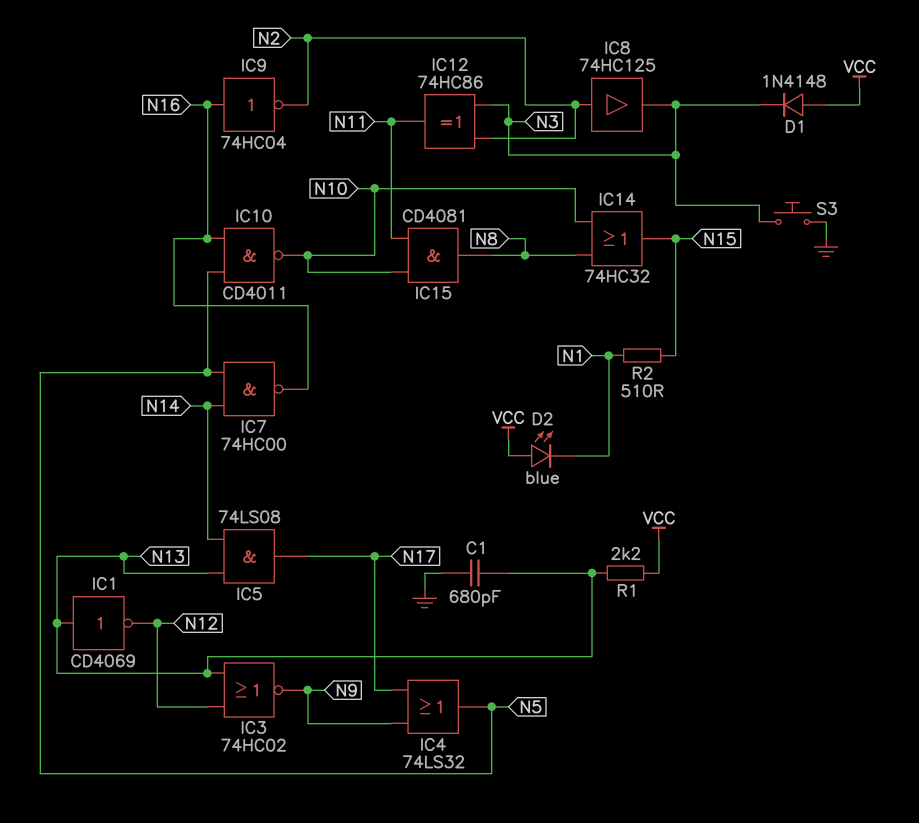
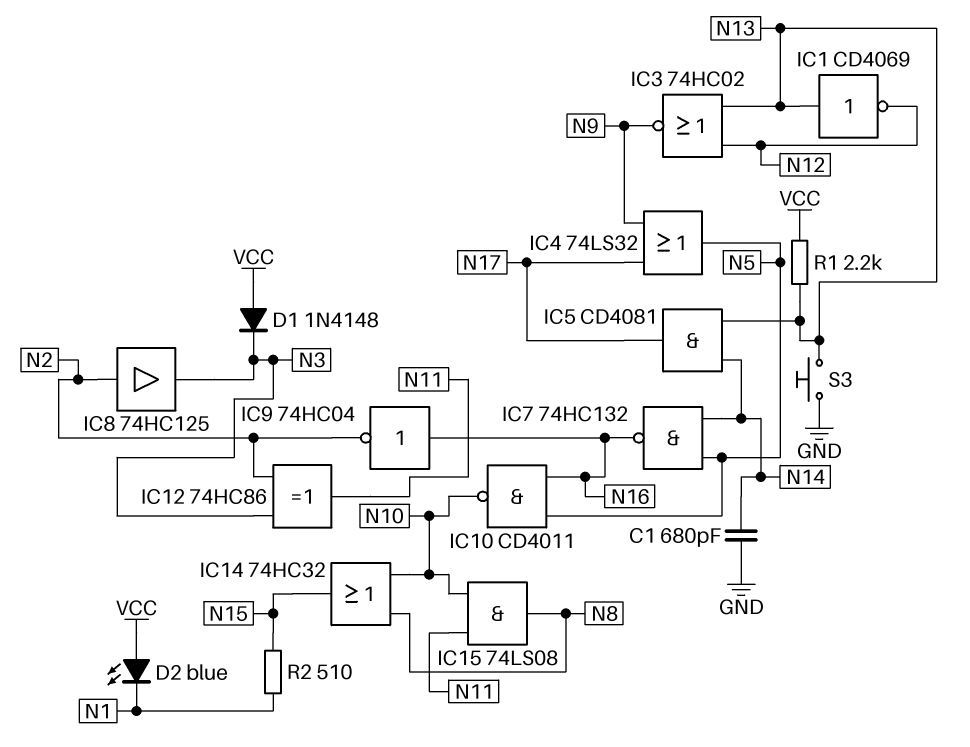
C1: 680pF (GND, N13) -> 680pF (GND, N14)
IC5: AND 74LS08 (in N13, in N14, out N17) -> AND CD4081 (in N13, in N14, out N17)
IC7: NAND 74HC00 (in N5, in N14, out N16) -> NAND 74HC132 (in N5, in N14, out N16)
IC15: AND CD4081 (in N10, in N11, out N8) -> AND 74LS08 (in N10, in N11, out N8)
S3: button (GND, N3) -> button (GND, N13)

